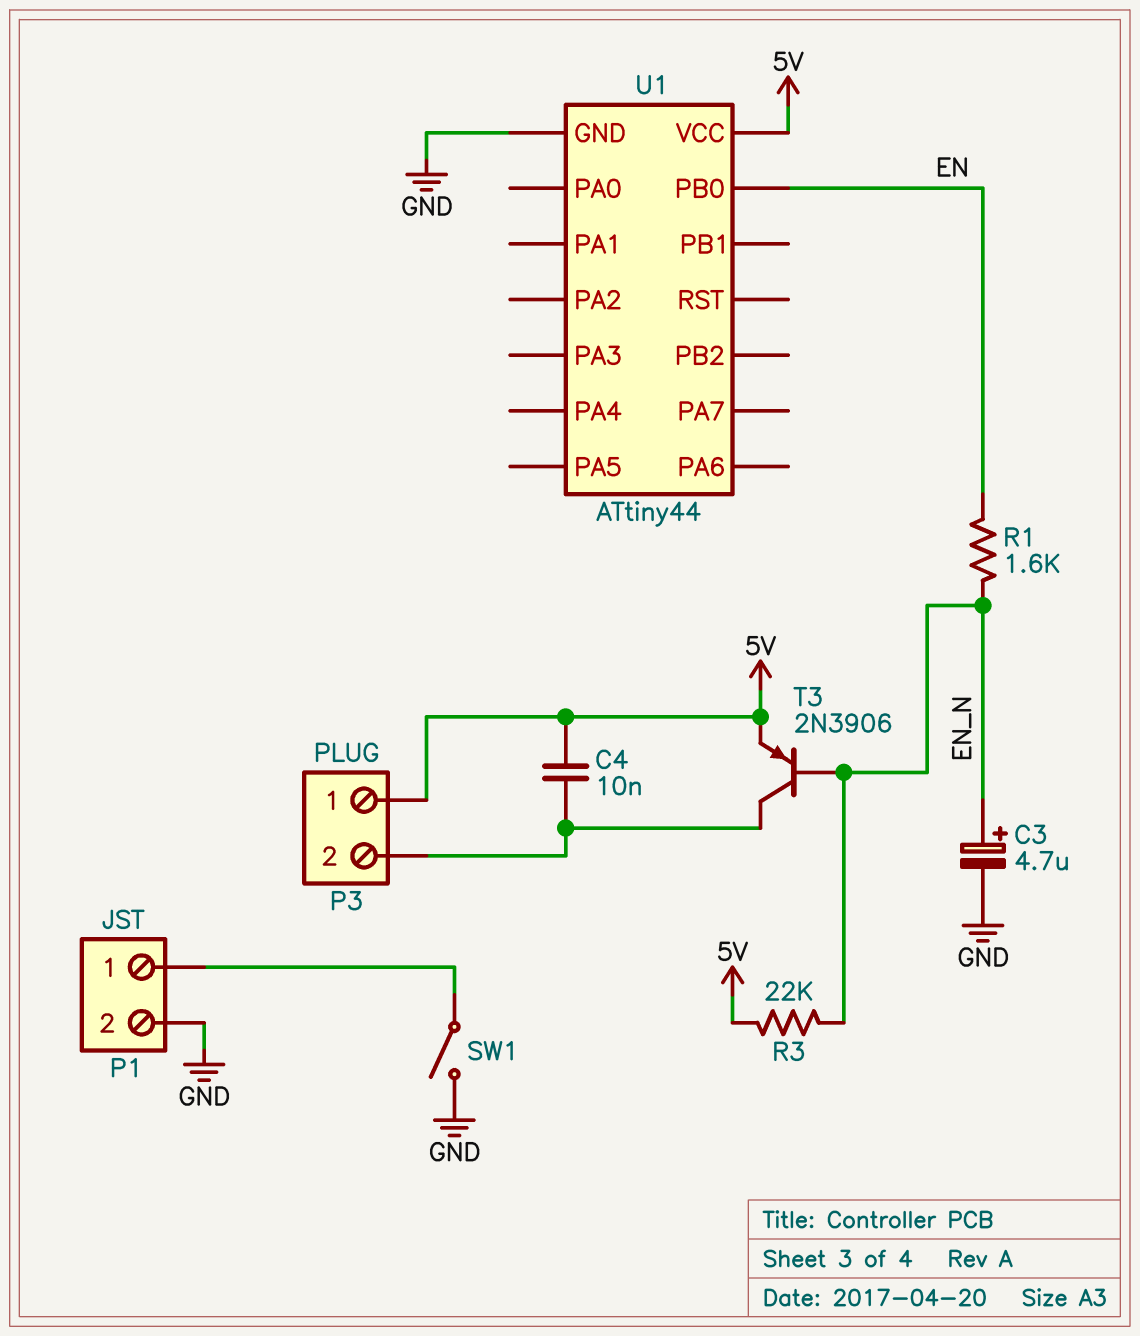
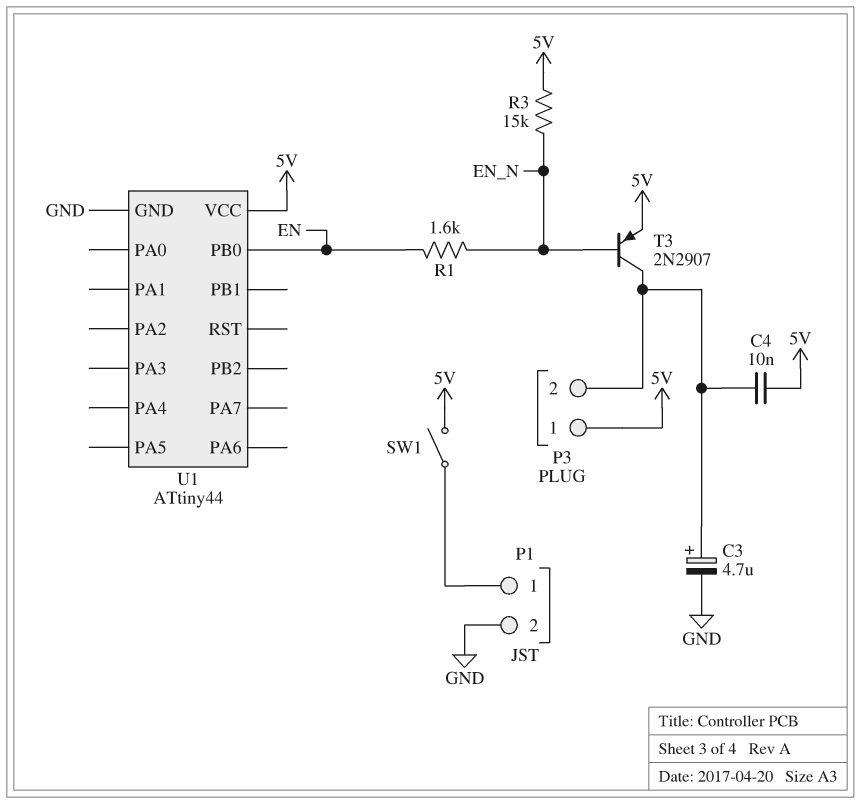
C3: 4.7uF (plus EN_N, minus GND) -> 4.7uF (plus P3/2, minus GND)
R3: 22k (5V, EN_N) -> 15k (5V, EN_N)
SW1: switch (GND, P1/1) -> switch (5V, P1/1)
T3: PNP 2N3906 (B EN_N, C P3/2, E 5V) -> PNP 2N2907 (B EN_N, C P3/2, E 5V)

